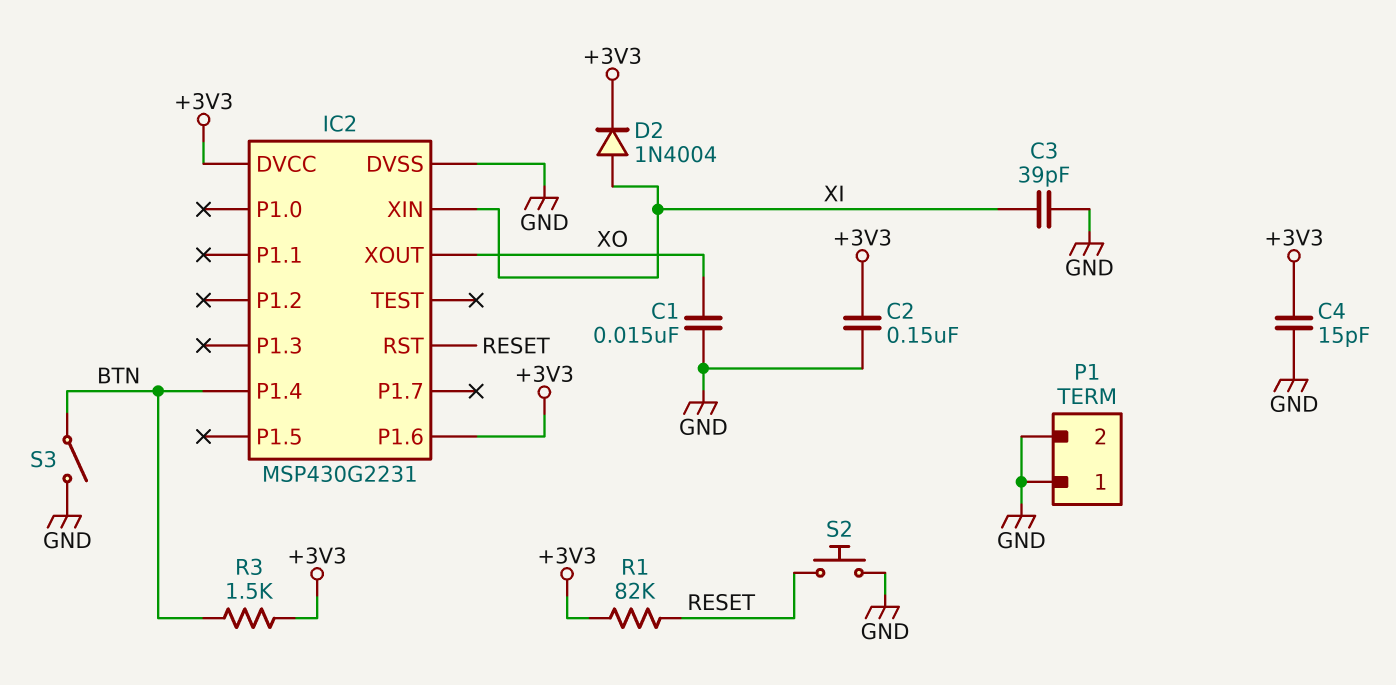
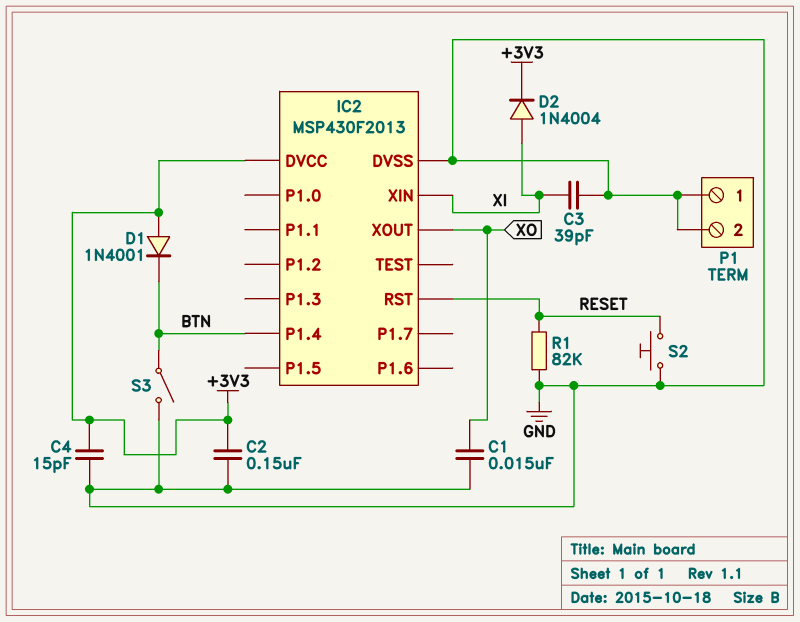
D1: none -> diode 1N4001 (A +3V3, K BTN)
IC2: MSP430G2231 -> MSP430F2013
IC2 pin P1.6: +3V3 -> none
R1: 82k (+3V3, RESET) -> 82k (GND, RESET)
R3: 1.5k (+3V3, BTN) -> none

